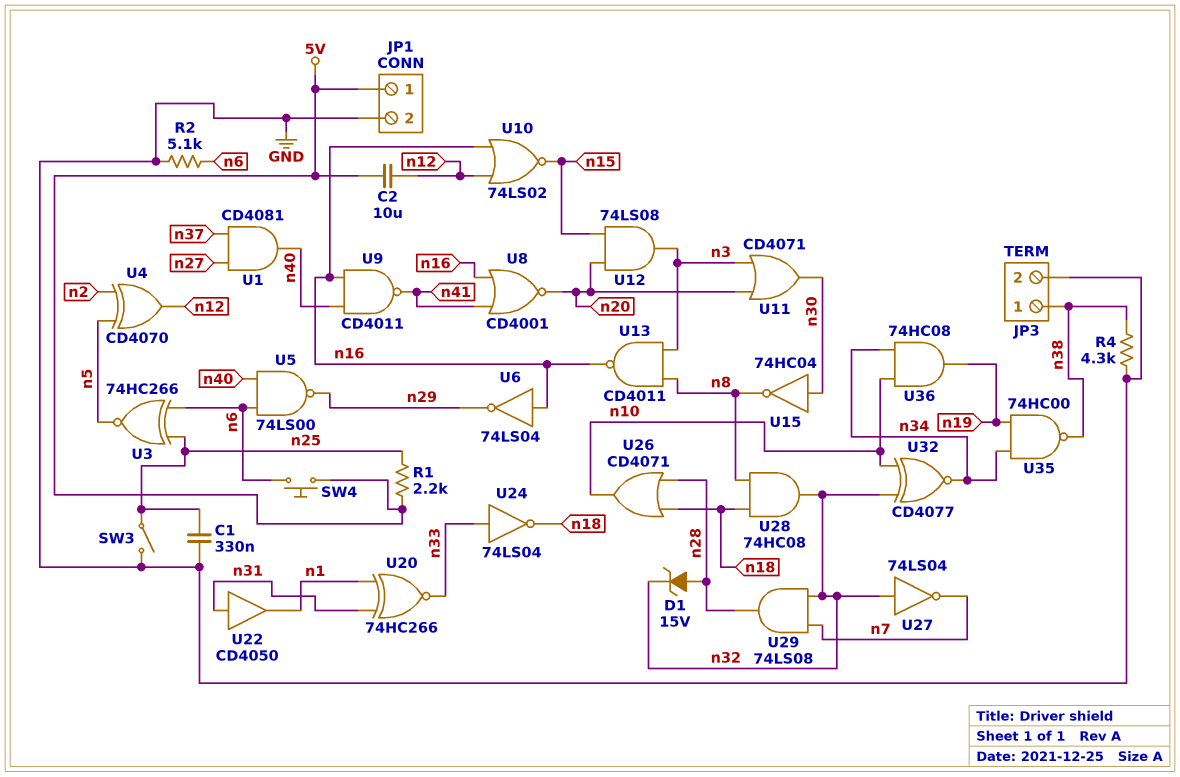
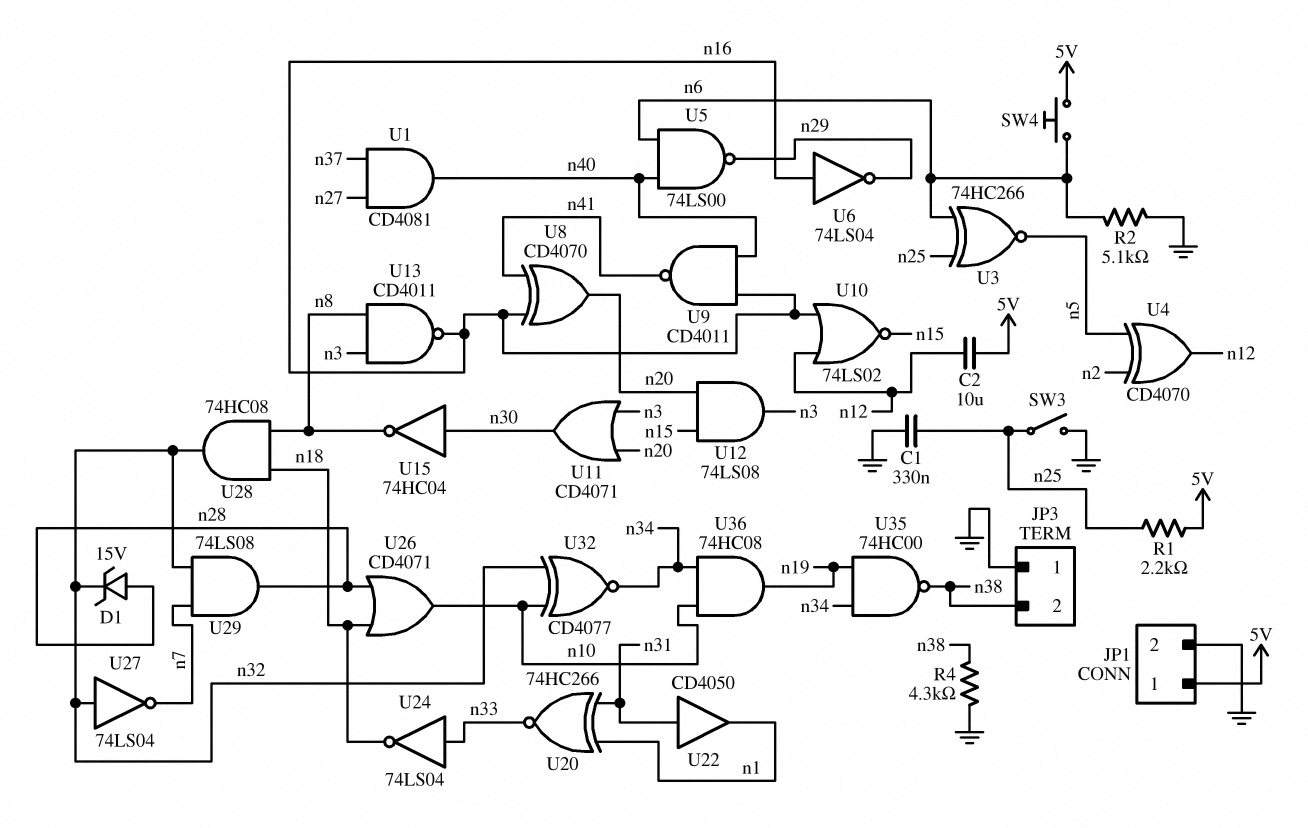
JP3 pin 1: n38 -> GND
JP3 pin 2: GND -> n38
U8: NOR CD4001 (in n16, in n41, out n20) -> XOR CD4070 (in n16, in n41, out n20)

